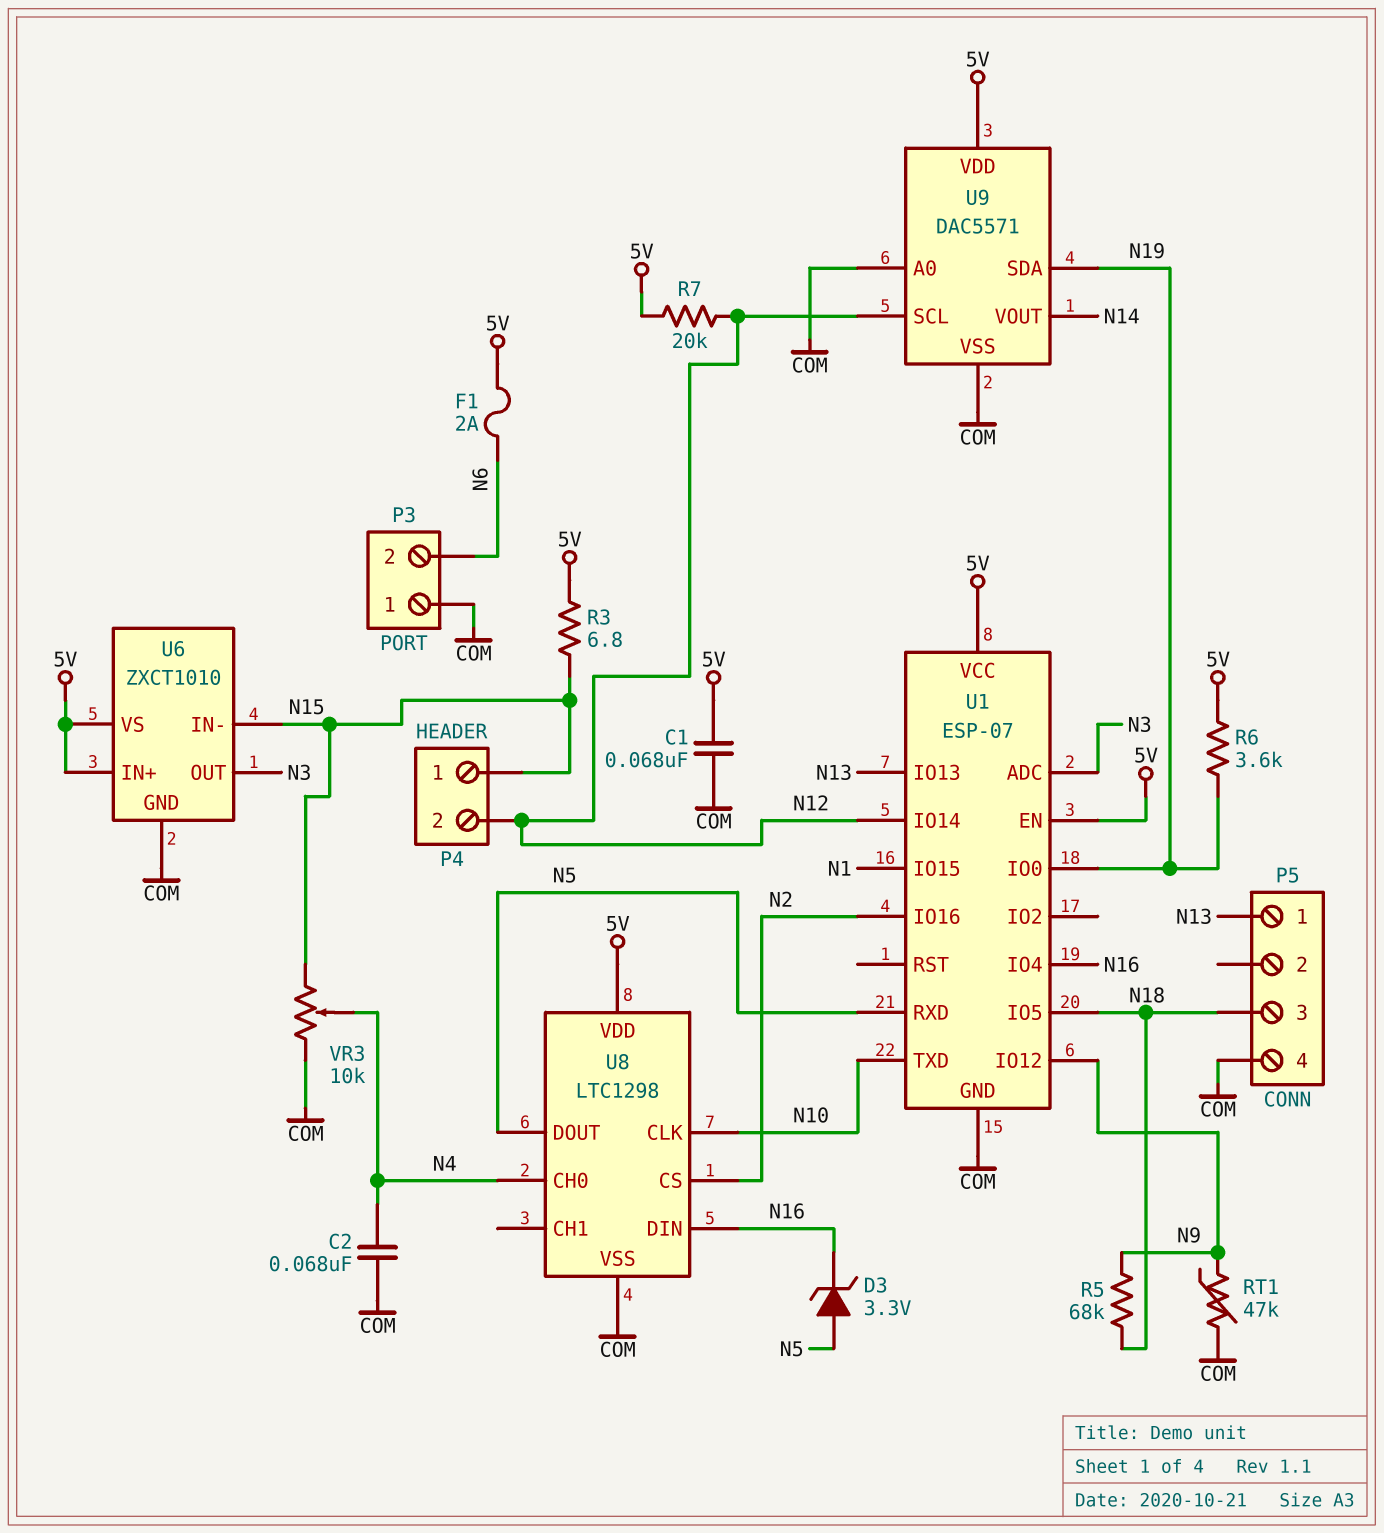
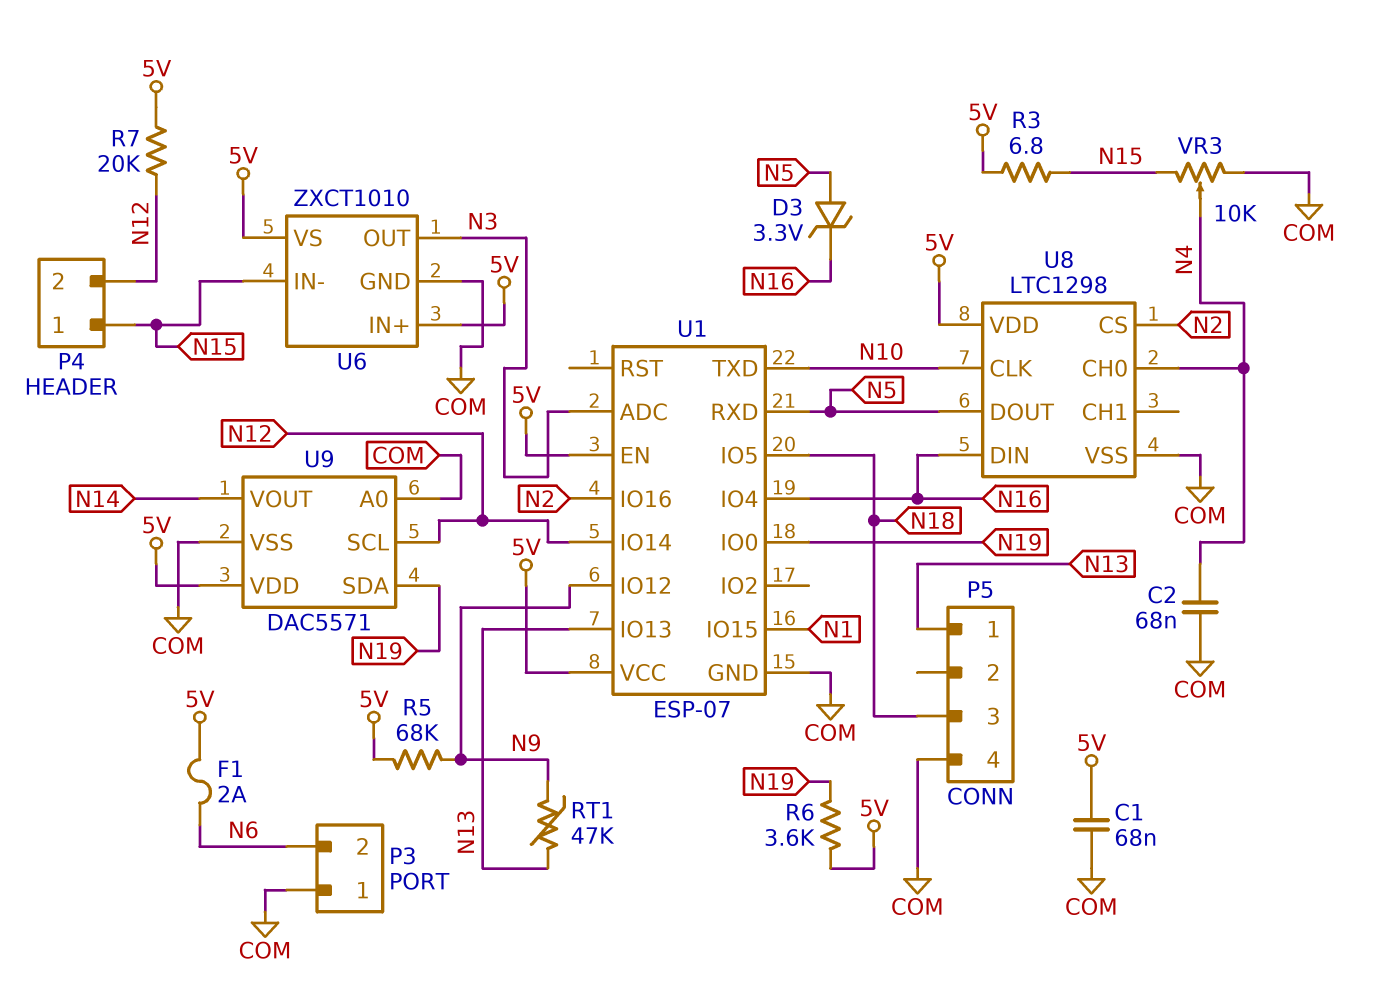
R5: 68k (N9, N18) -> 68k (5V, N9)
RT1: 47k (COM, N9) -> 47k (N9, N13)

